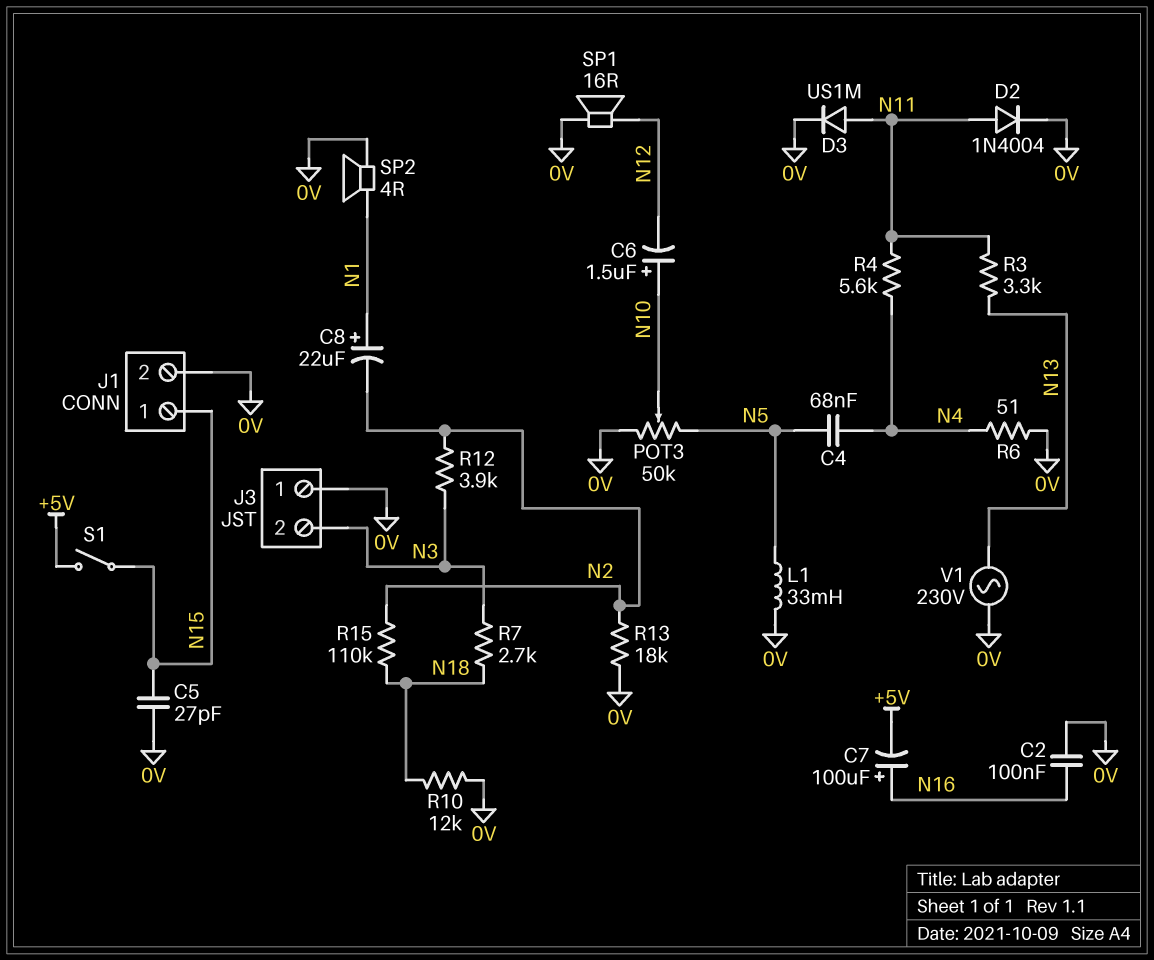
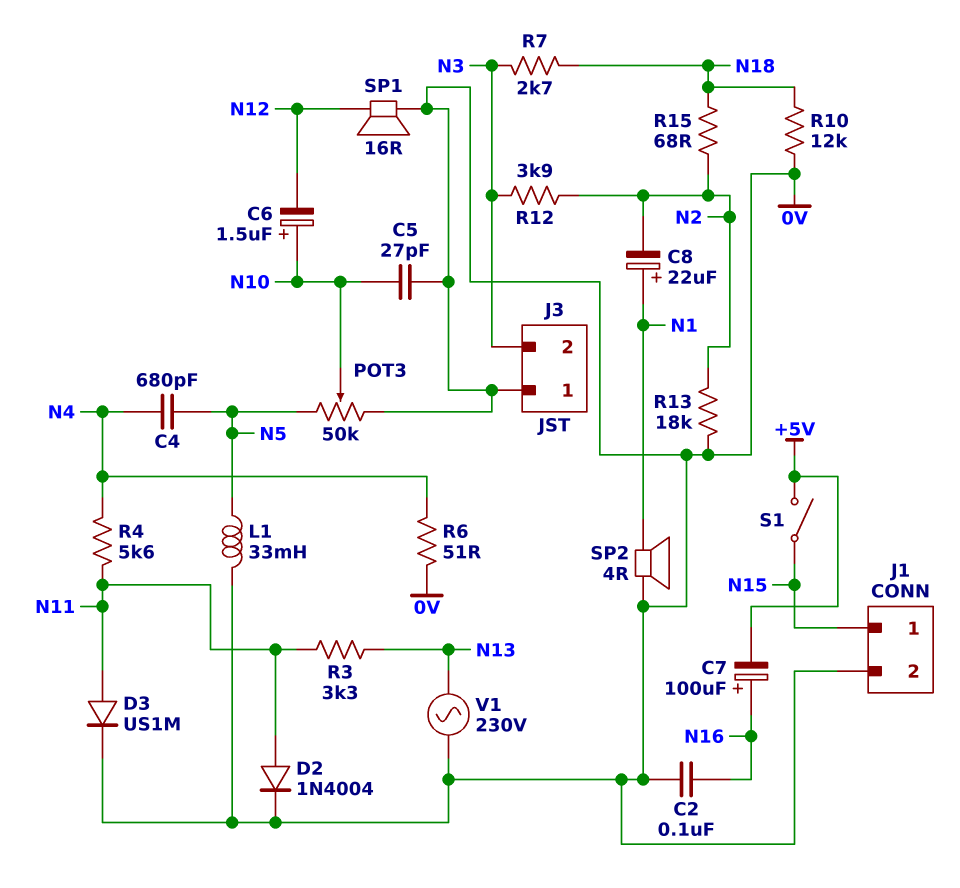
C4: 68nF (N4, N5) -> 680pF (N4, N5)
C5: 27pF (0V, N15) -> 27pF (0V, N10)
R15: 110k (N2, N18) -> 68 (N2, N18)

